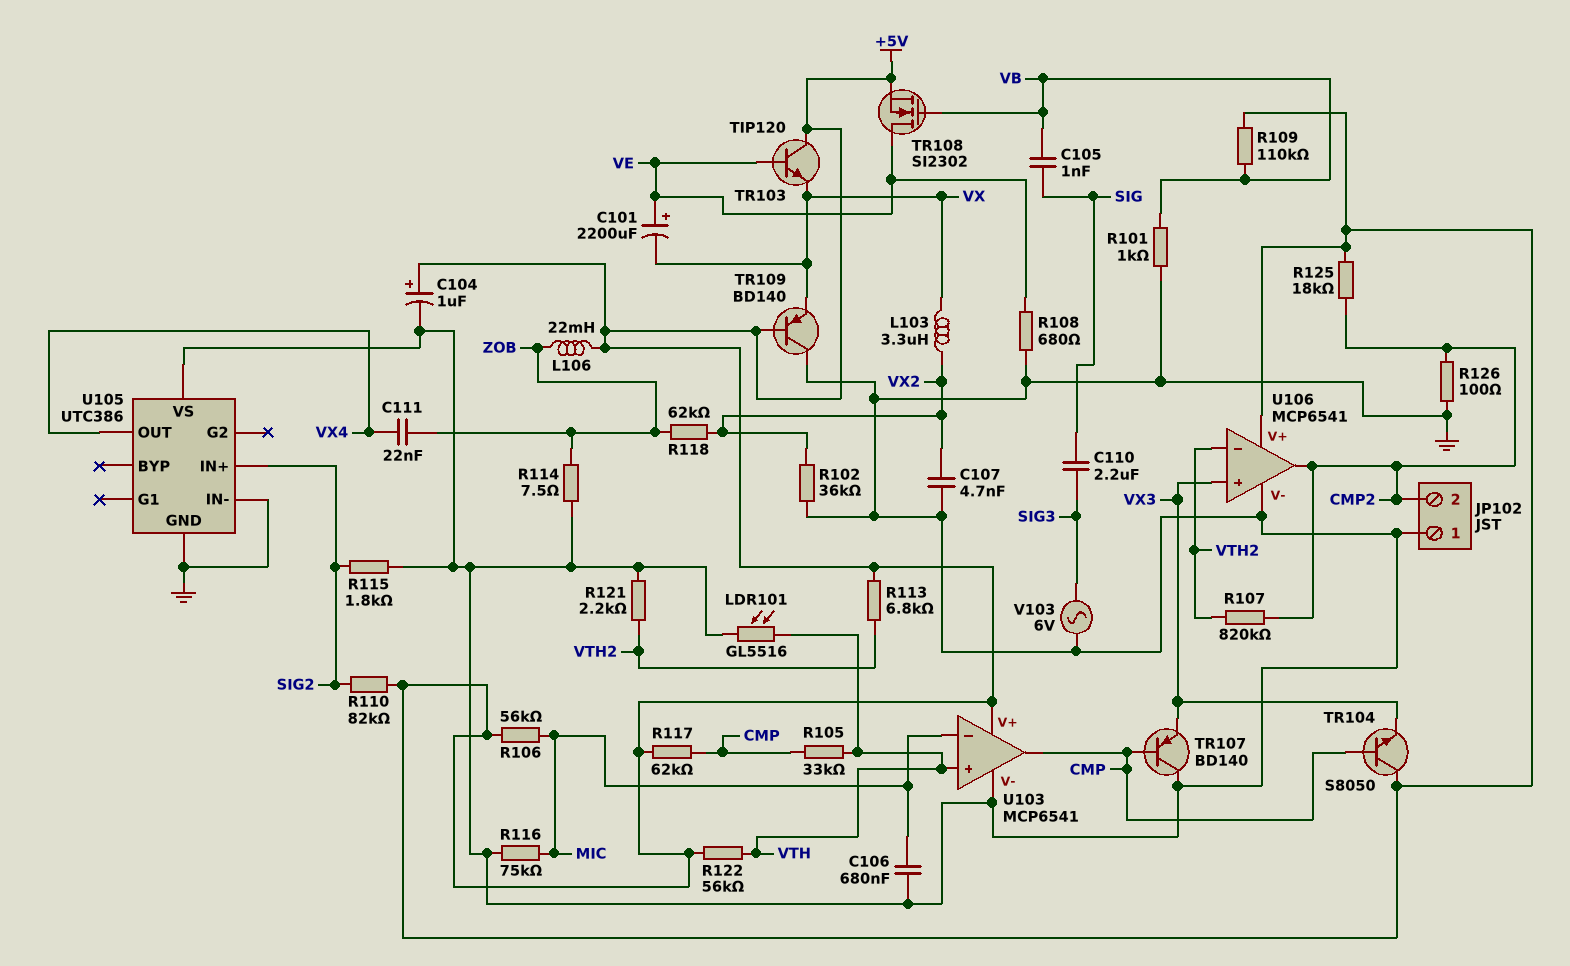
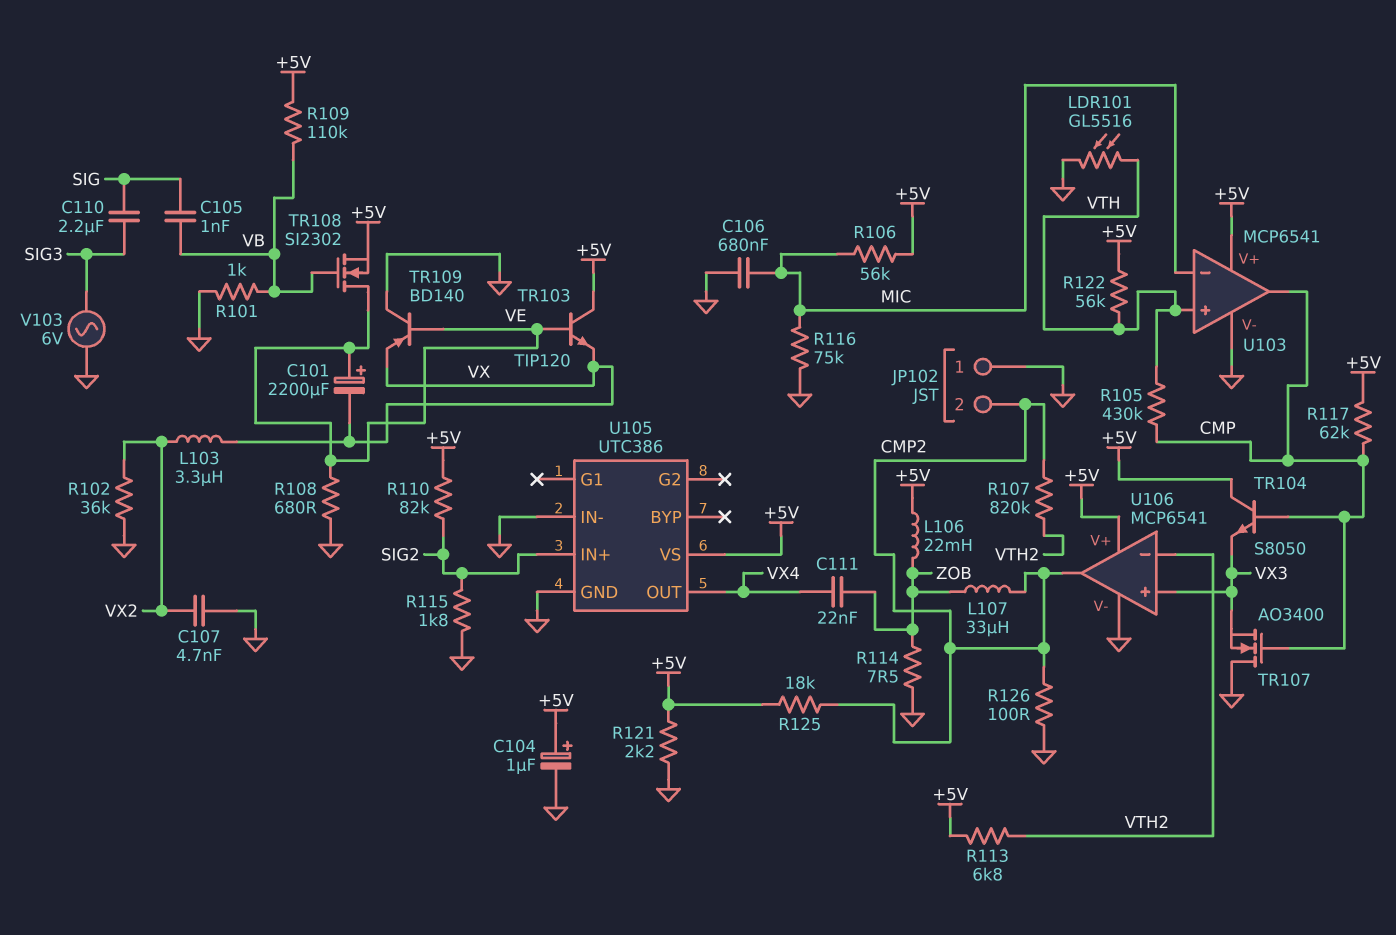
L107: none -> 33uH (CMP2, ZOB)
R105: 33k (CMP, VTH) -> 430k (CMP, VTH)
R118: 62k (VX2, ZOB) -> none
R121: 2.2k (GND, VTH2) -> 2.2k (+5V, GND)
TR107: PNP BD140 (B CMP, C GND, E VX3) -> NMOS AO3400 (G CMP, D GND, S VX3)
TR109: PNP BD140 (B +5V, C GND, E VX) -> PNP BD140 (B VE, C GND, E VX)
U105 pin VS: GND -> +5V

